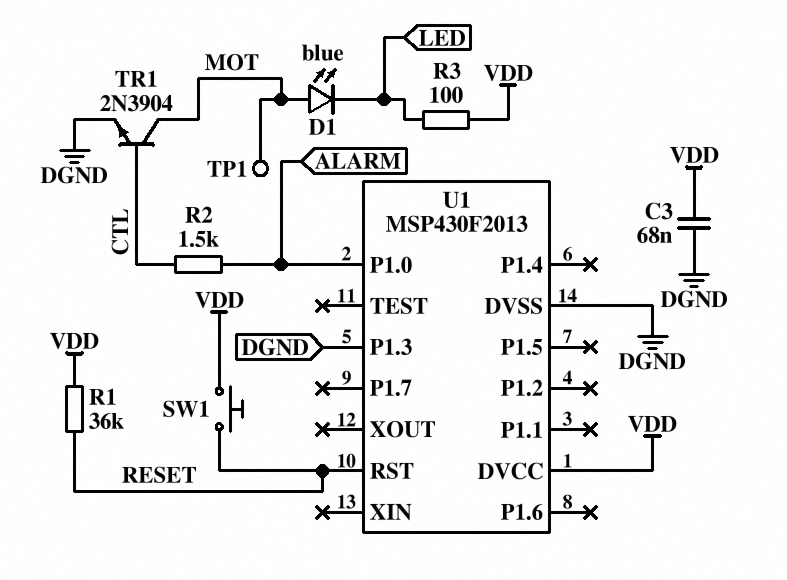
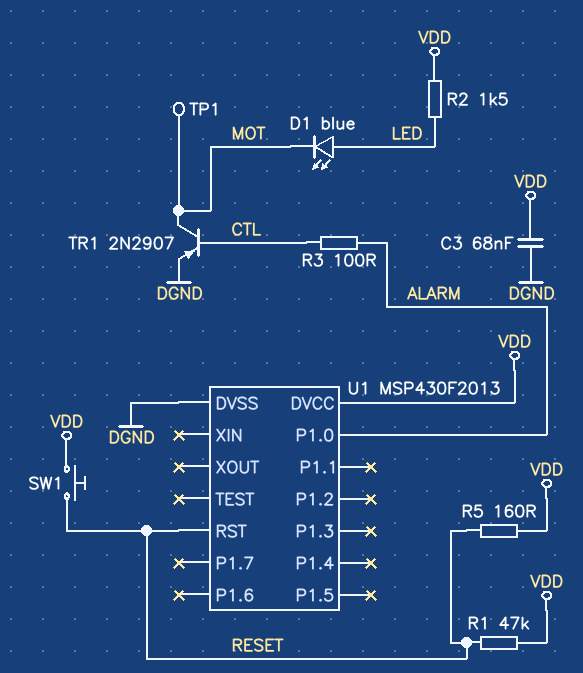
D1: LED blue (A MOT, K LED) -> LED blue (A LED, K MOT)
R1: 36k (RESET, VDD) -> 47k (RESET, VDD)
R2: 1.5k (ALARM, CTL) -> 1.5k (LED, VDD)
R3: 100 (LED, VDD) -> 100 (ALARM, CTL)
R5: none -> 160 (RESET, VDD)
TR1: NPN 2N3904 (B CTL, C MOT, E DGND) -> PNP 2N2907 (B CTL, C MOT, E DGND)
U1 pin P1.3: DGND -> none

